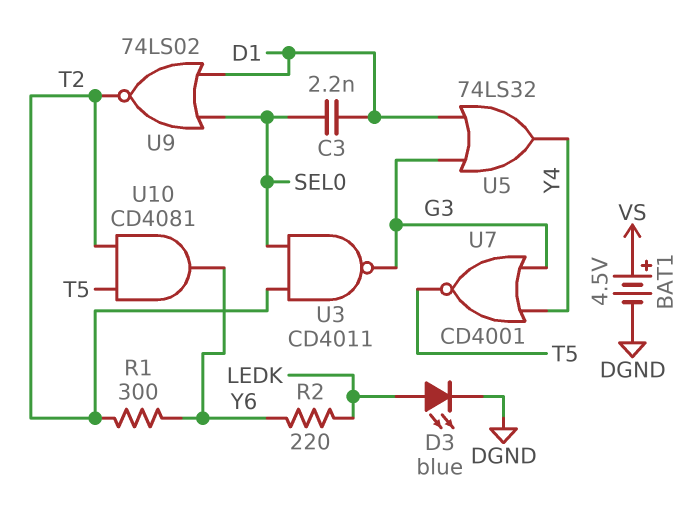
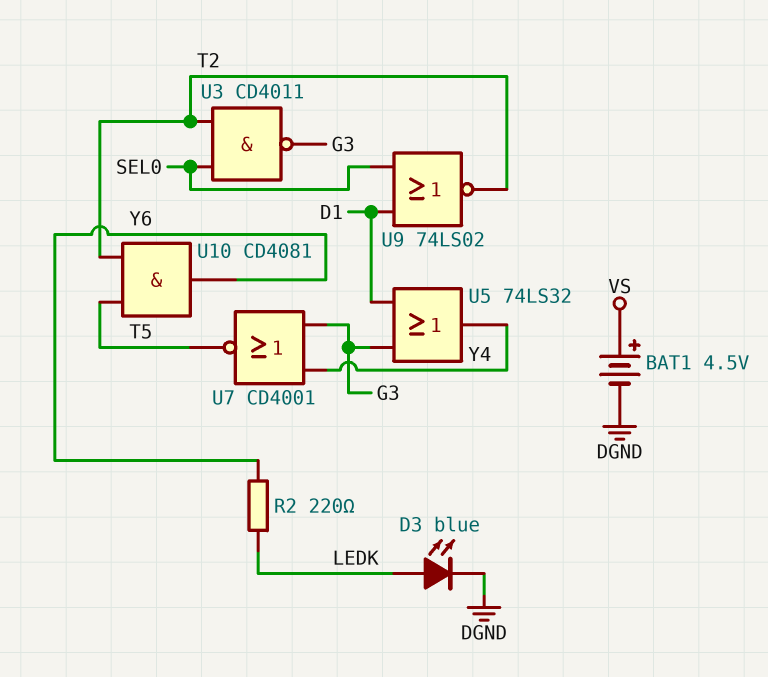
C3: 2.2nF (D1, SEL0) -> none
R1: 300 (T2, Y6) -> none

